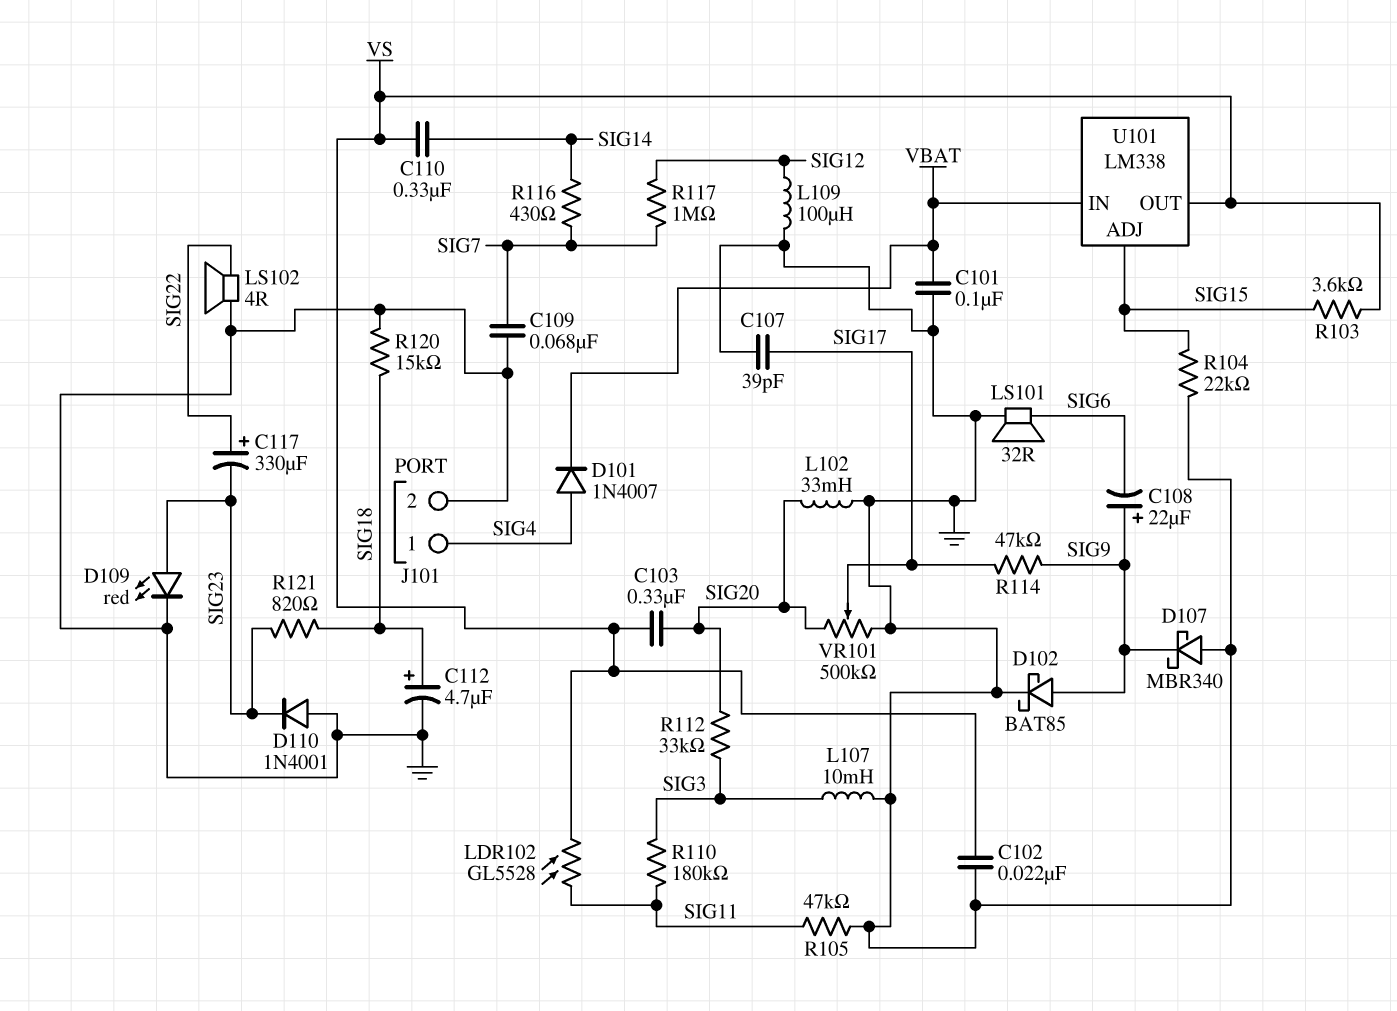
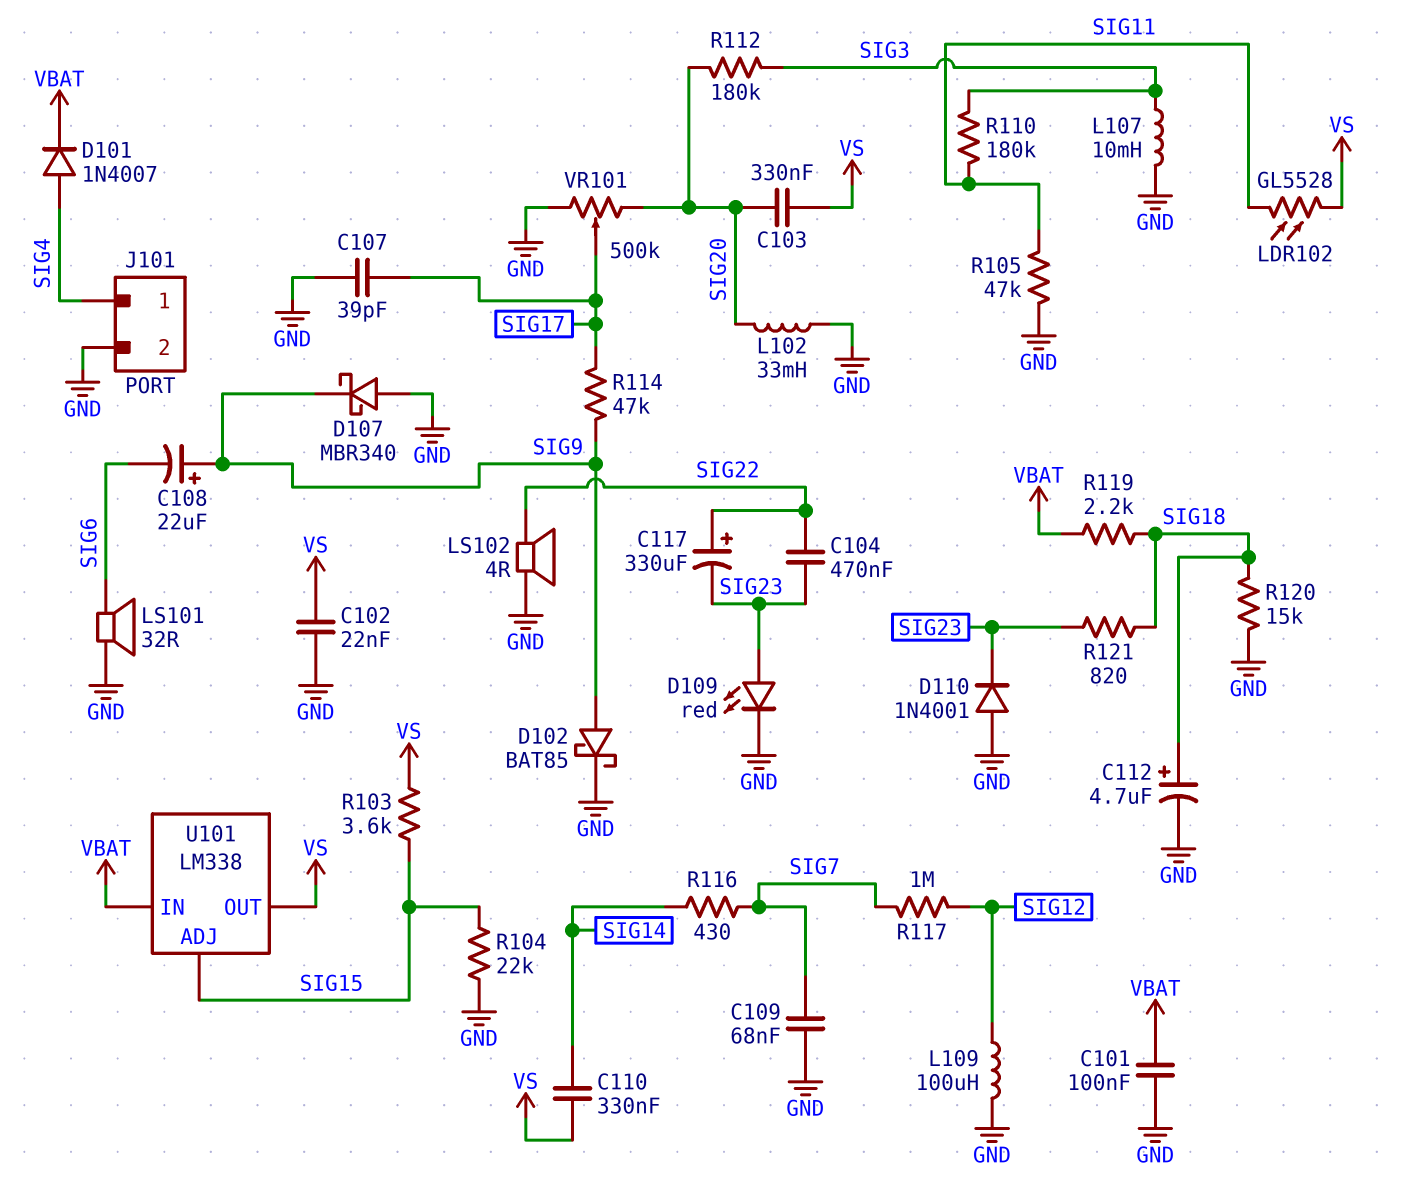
C104: none -> 470nF (SIG22, SIG23)
R112: 33k (SIG3, SIG20) -> 180k (SIG3, SIG20)
R119: none -> 2.2k (SIG18, VBAT)

